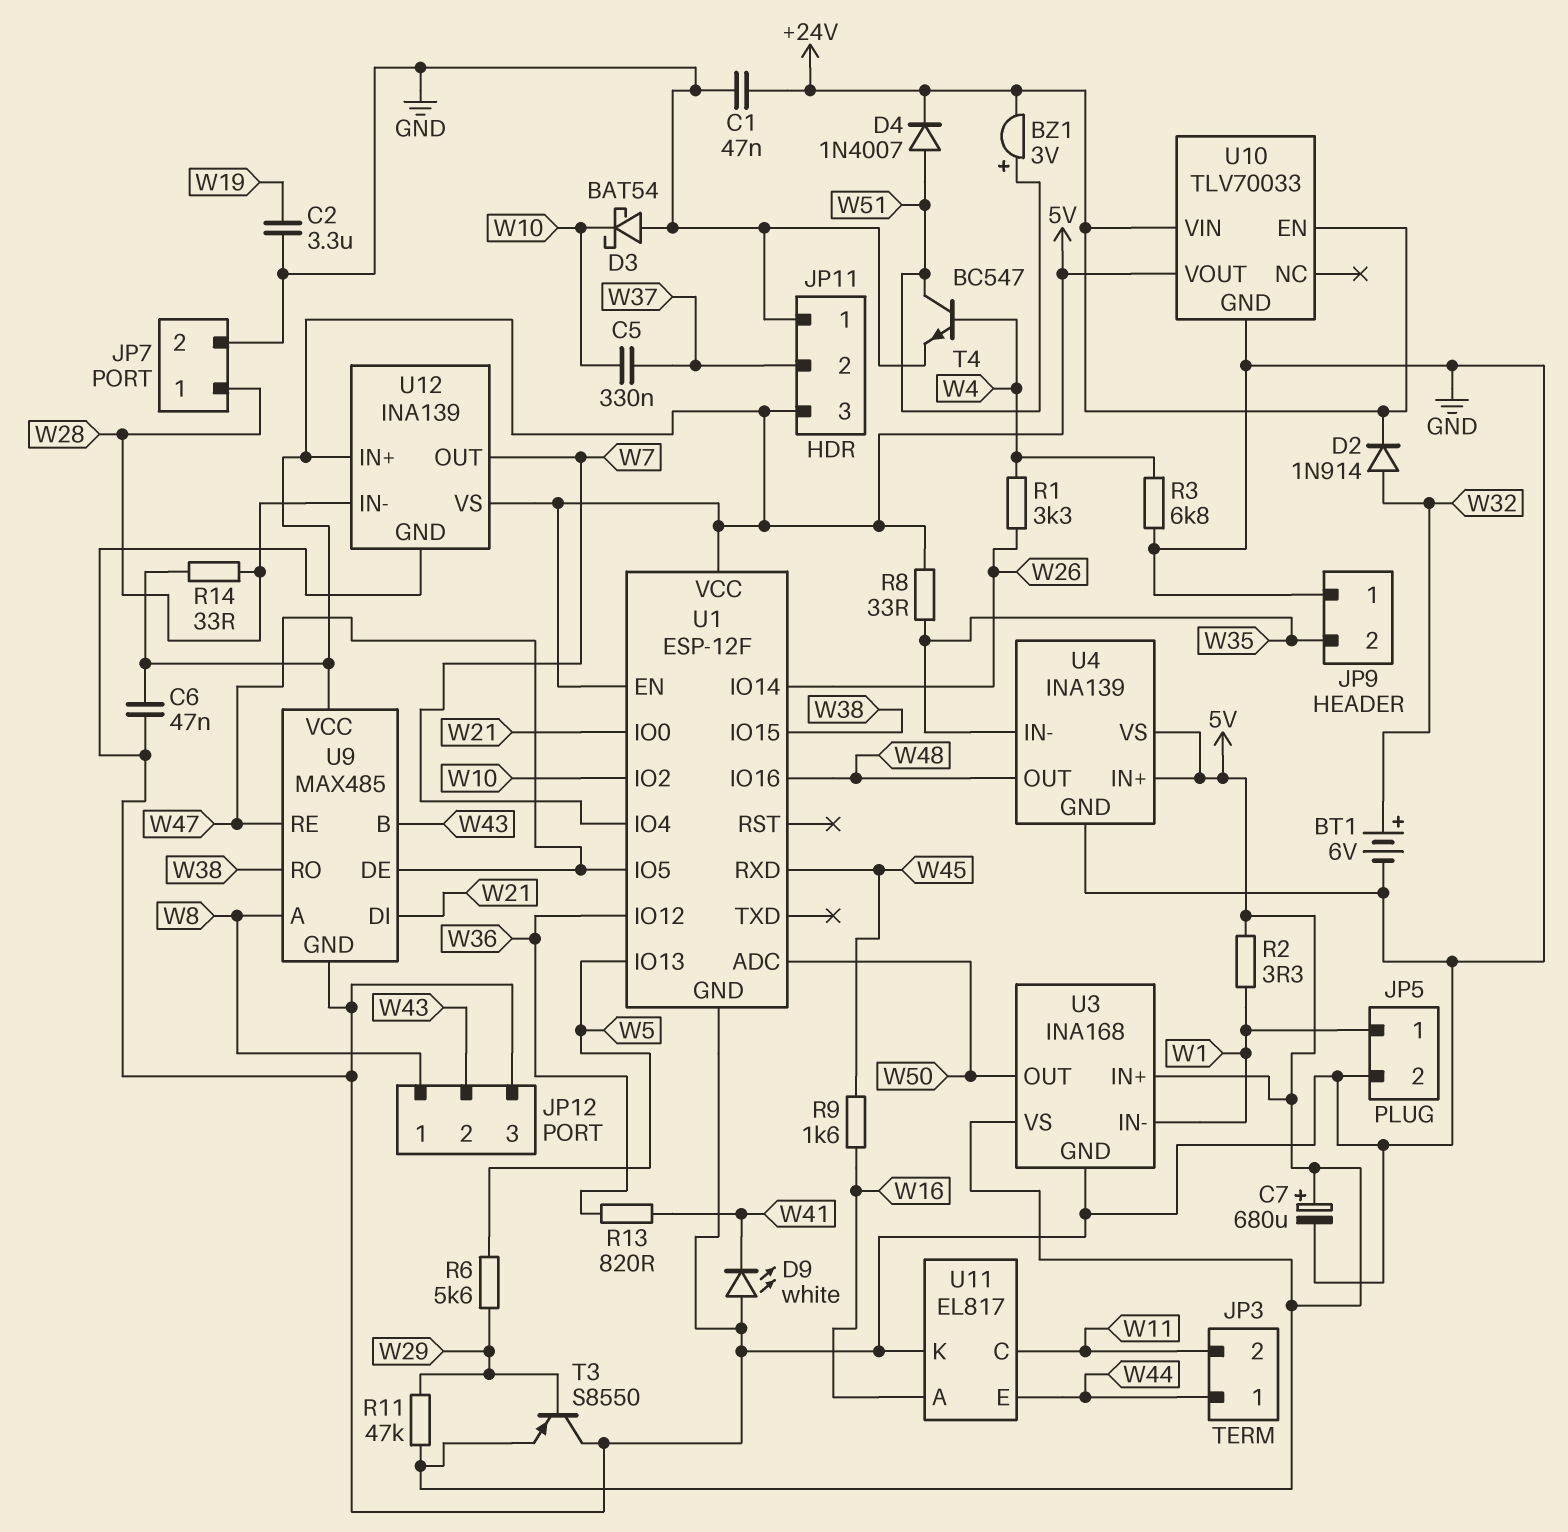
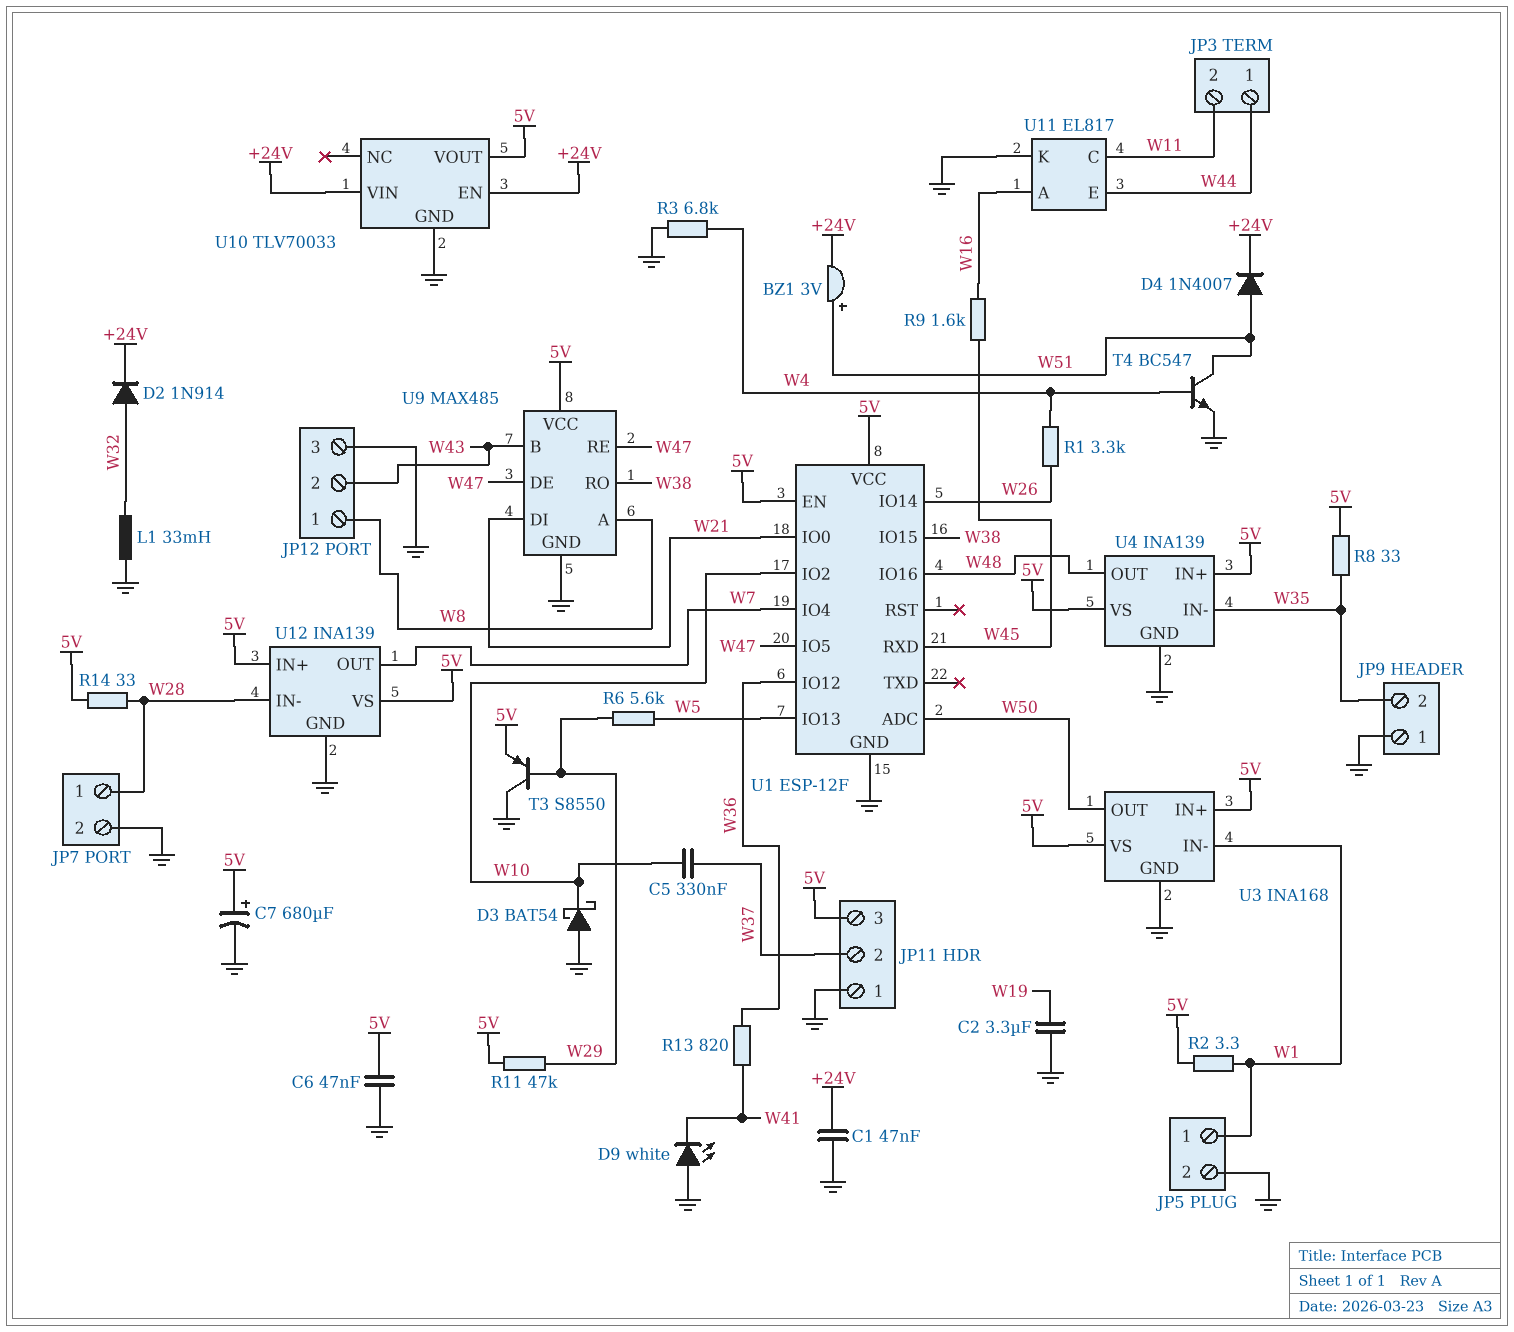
BT1: 6V (plus W32, minus GND) -> none
L1: none -> 33mH (GND, W32)

